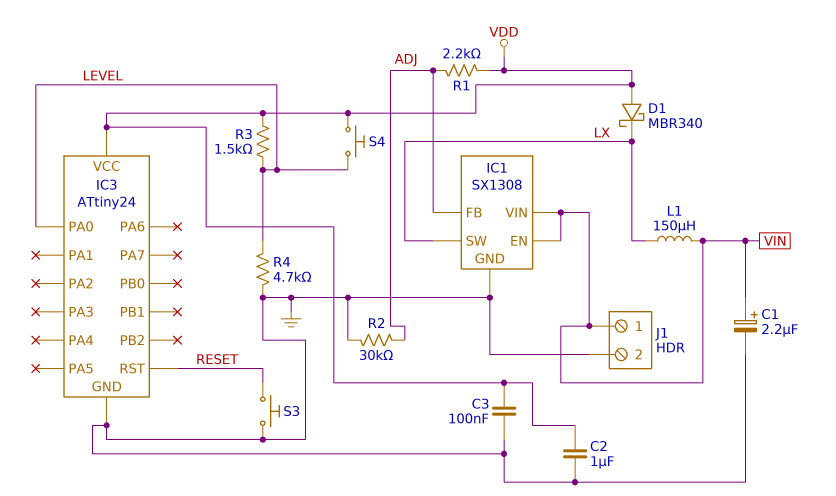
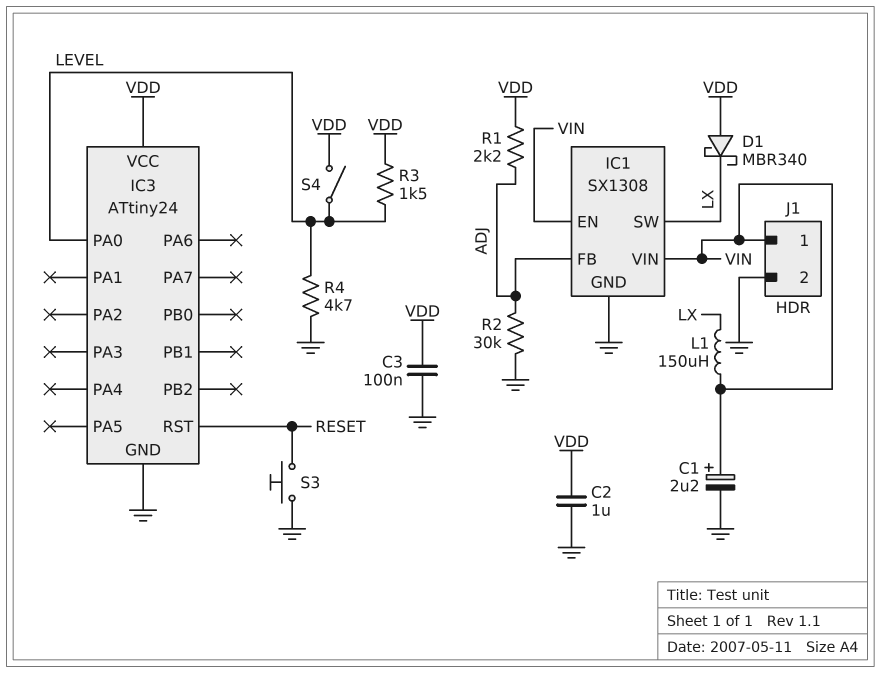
S4: button (LEVEL, VDD) -> switch (LEVEL, VDD)

